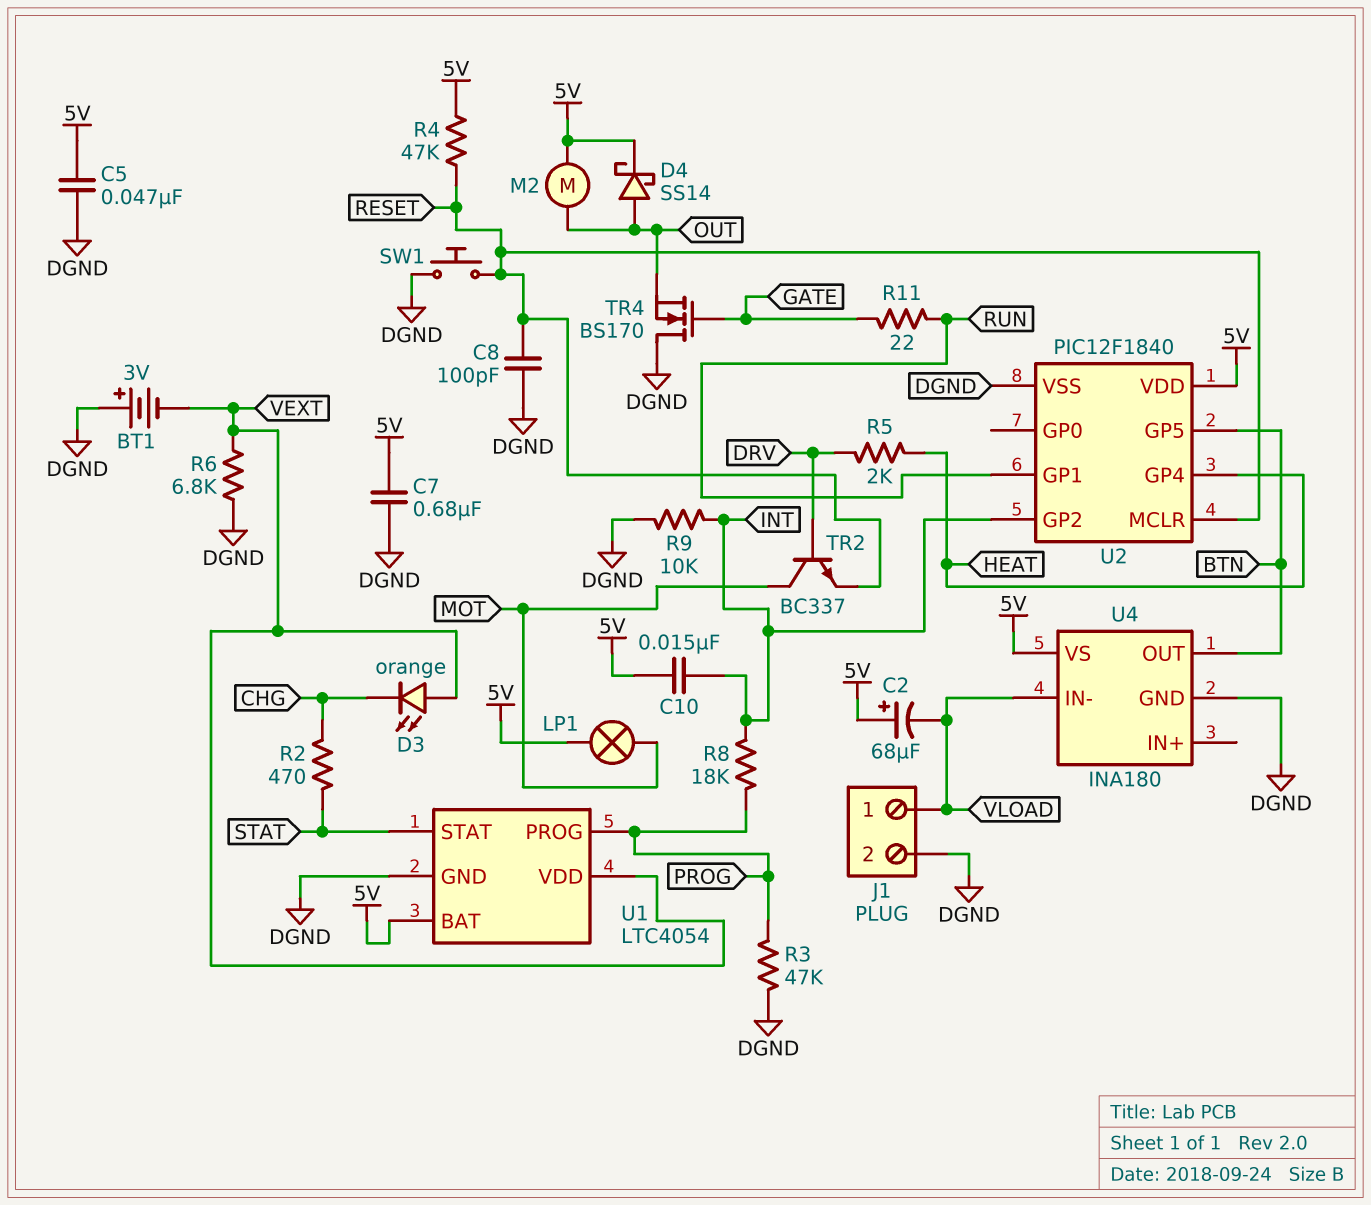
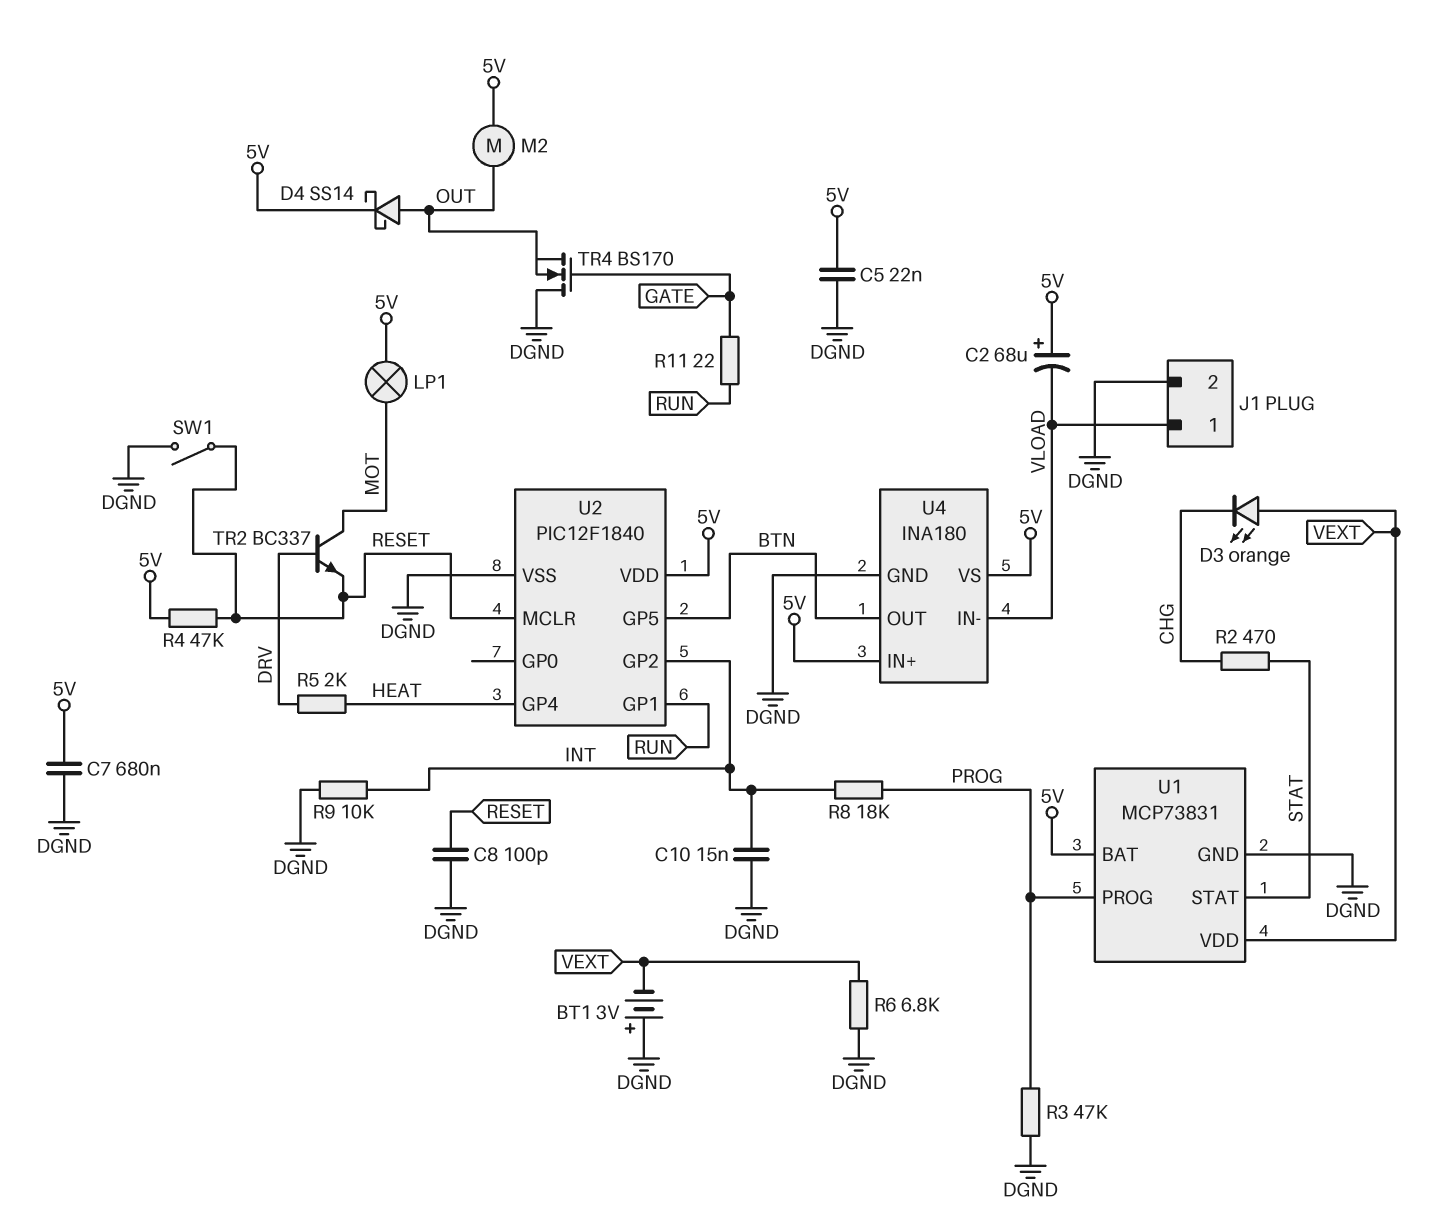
C5: 47nF (5V, DGND) -> 22nF (5V, DGND)
C10: 15nF (5V, INT) -> 15nF (DGND, INT)
SW1: button (DGND, RESET) -> switch (DGND, RESET)
U1: LTC4054 -> MCP73831
U4 pin IN+: none -> 5V

